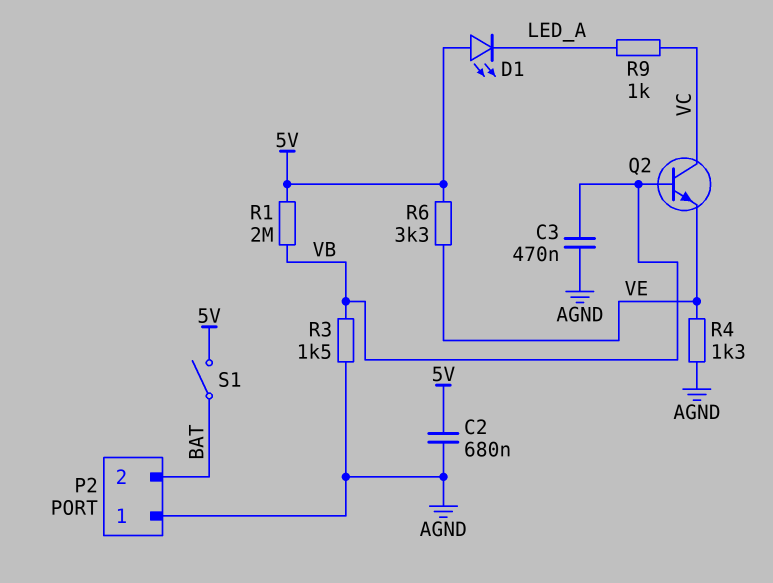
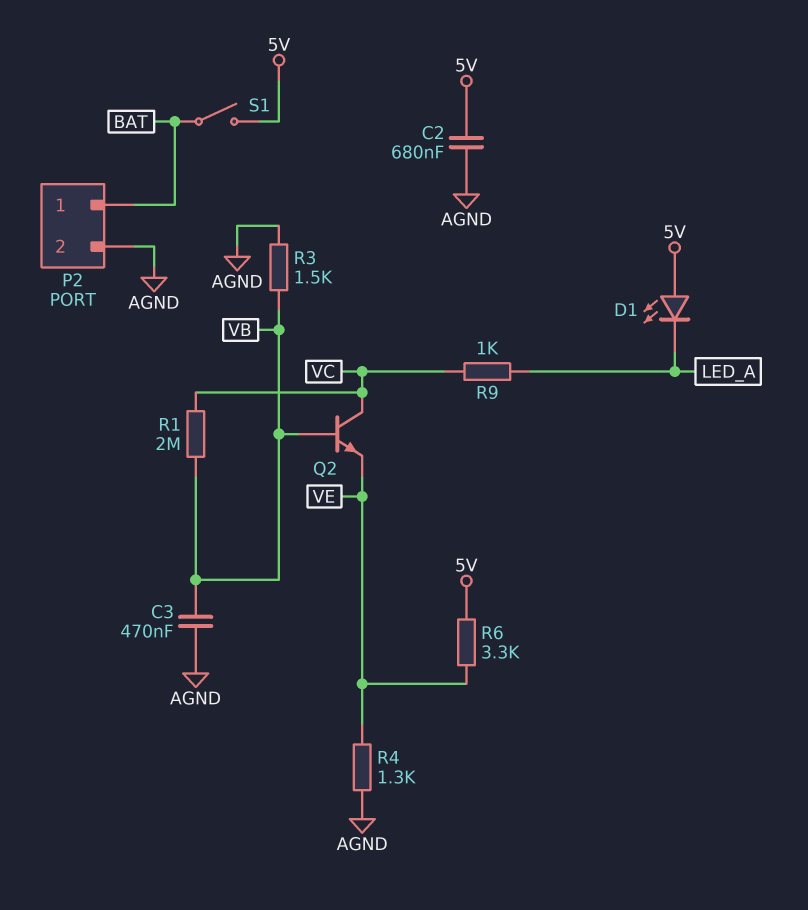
P2 pin 1: AGND -> BAT
P2 pin 2: BAT -> AGND
R1: 2M (5V, VB) -> 2M (VB, VC)

